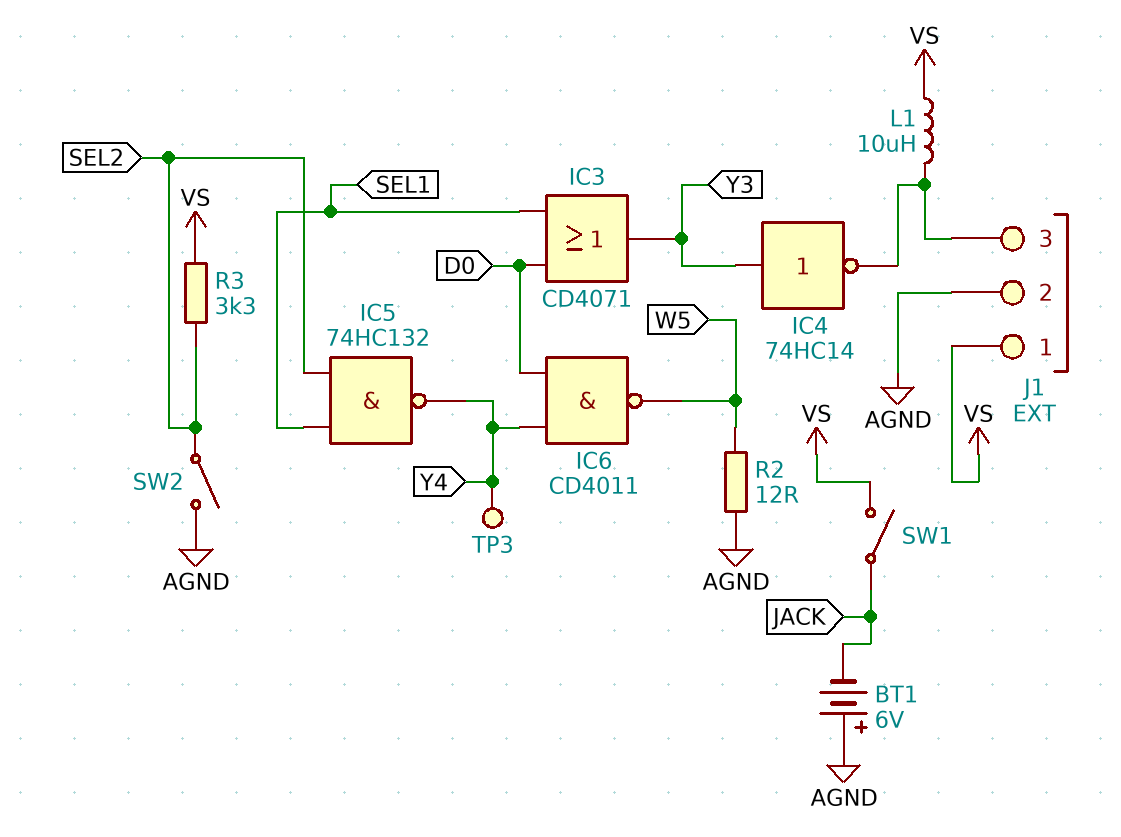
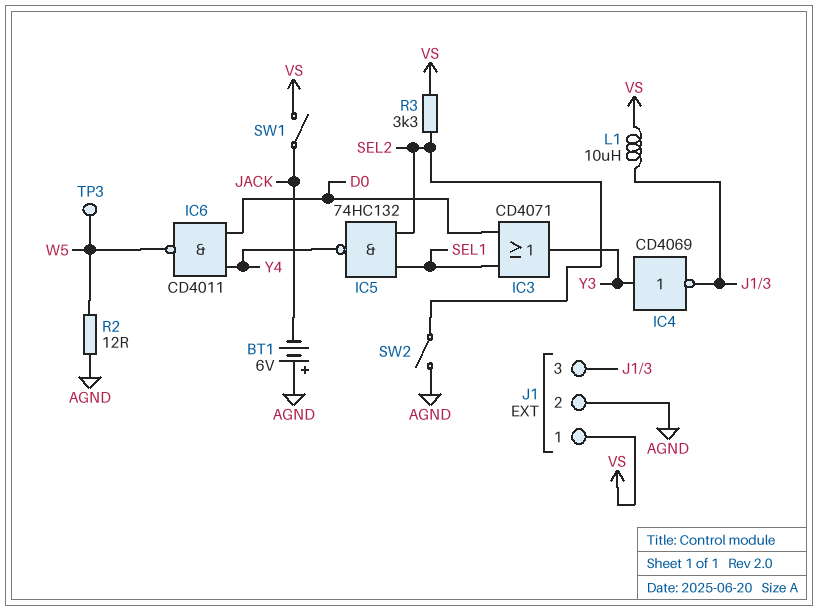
IC4: NOT 74HC14 (in Y3, out J1/3) -> NOT CD4069 (in Y3, out J1/3)
TP3: test point (Y4) -> test point (W5)

